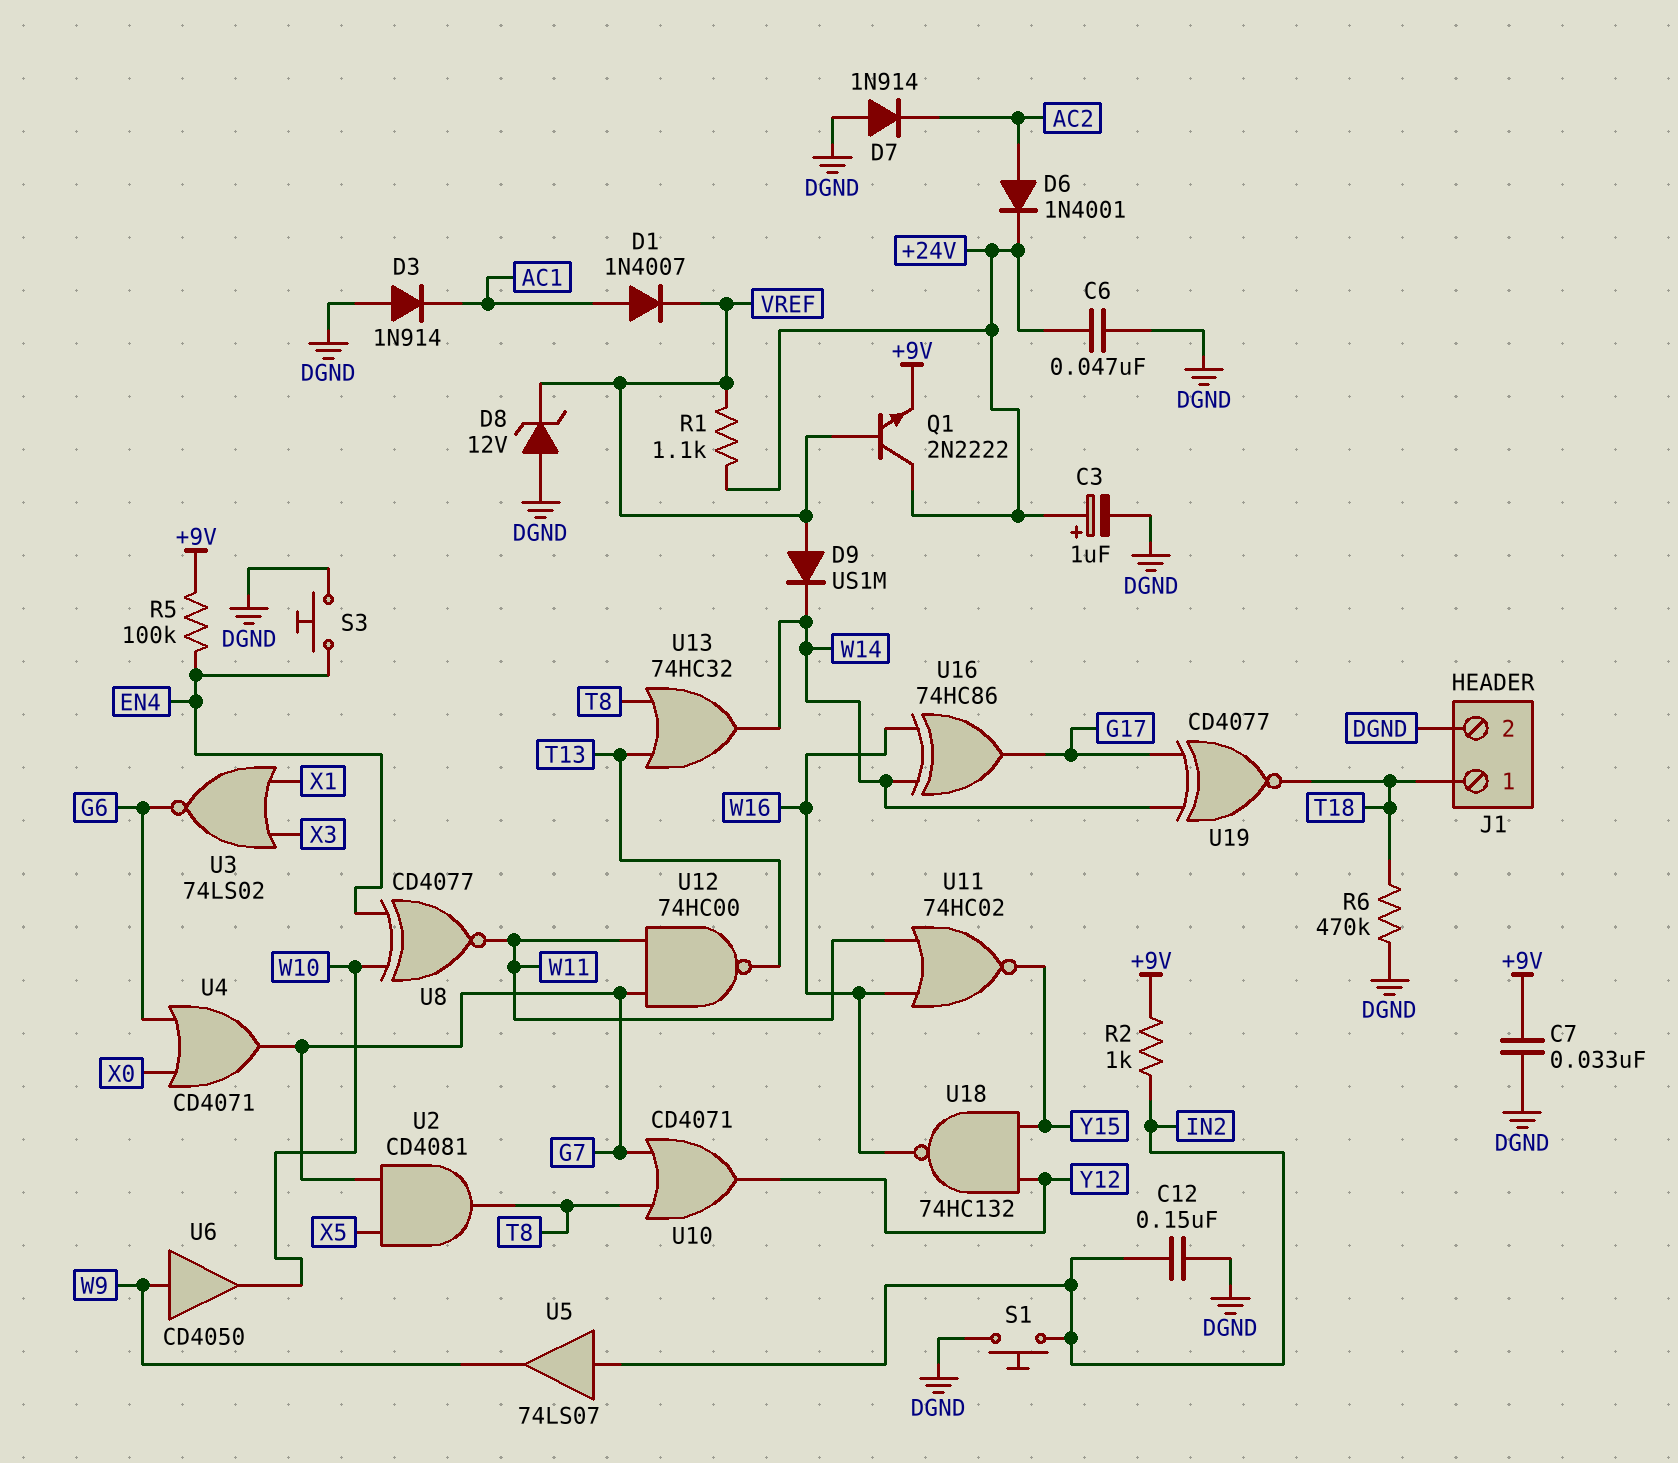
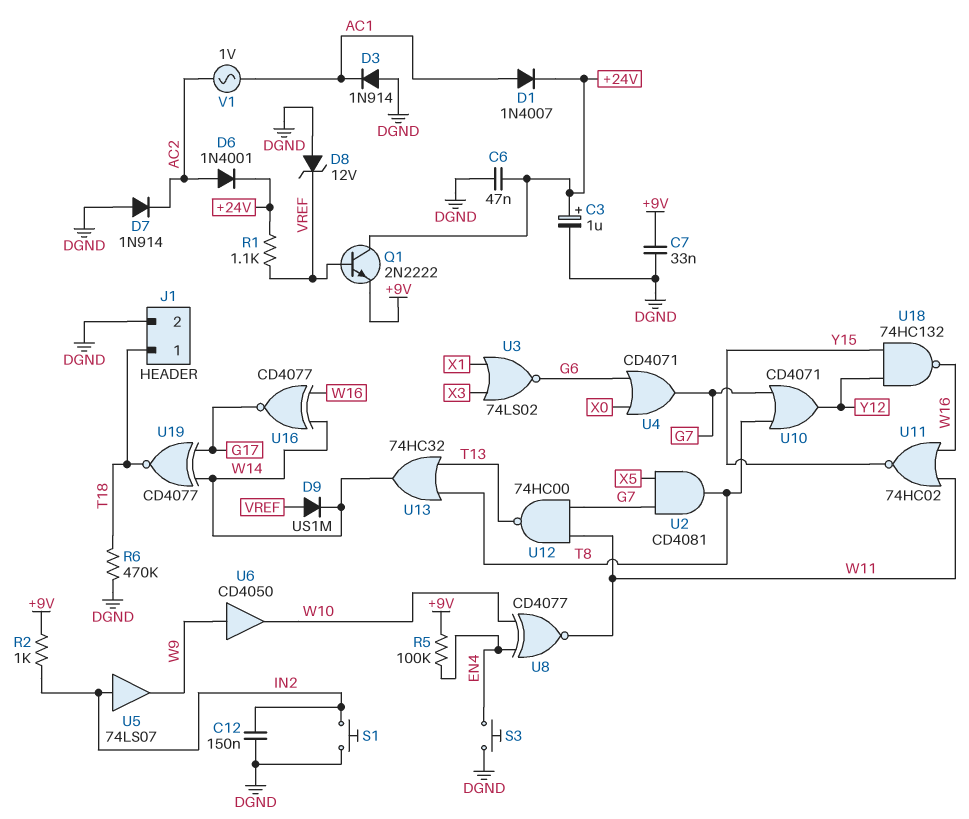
D1: diode 1N4007 (A AC1, K VREF) -> diode 1N4007 (A AC1, K +24V)
U16: XOR 74HC86 (in W14, in W16, out G17) -> XNOR CD4077 (in W14, in W16, out G17)
V1: none -> AC 1V (AC1, AC2)

